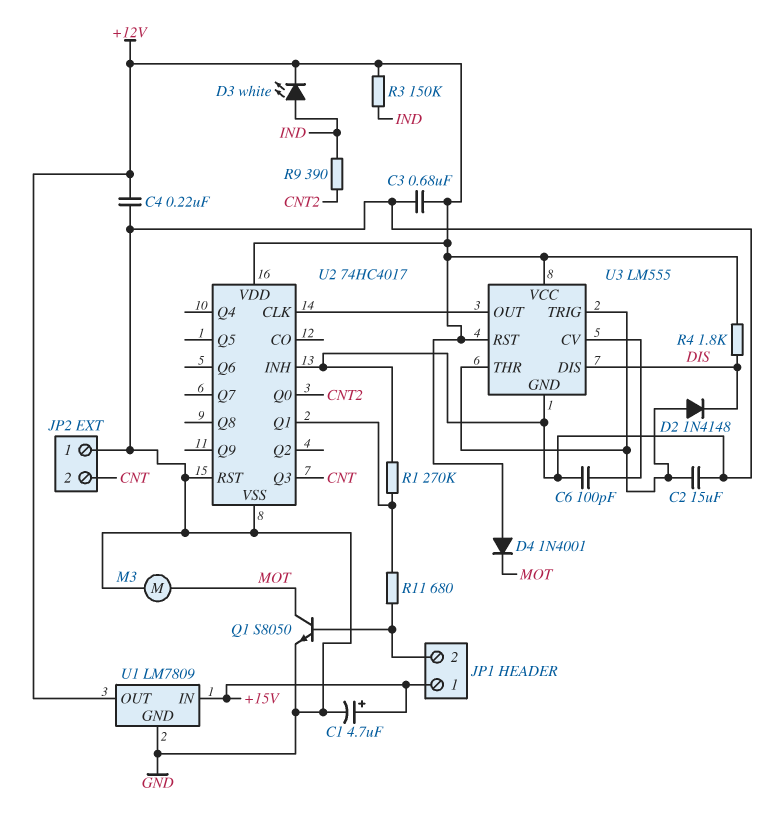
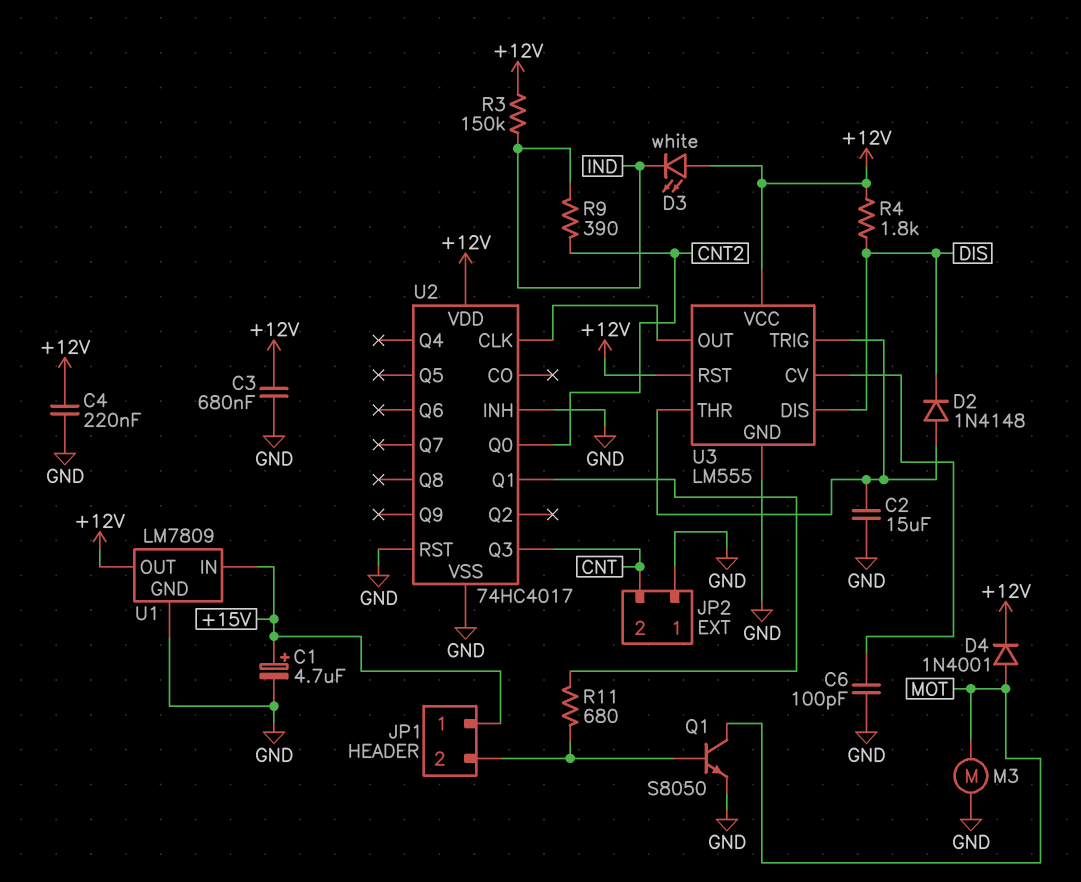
D3: LED white (A IND, K +12V) -> LED white (A +12V, K IND)
D4: diode 1N4001 (A +12V, K MOT) -> diode 1N4001 (A MOT, K +12V)
R1: 270k (GND, U2/Q1) -> none

